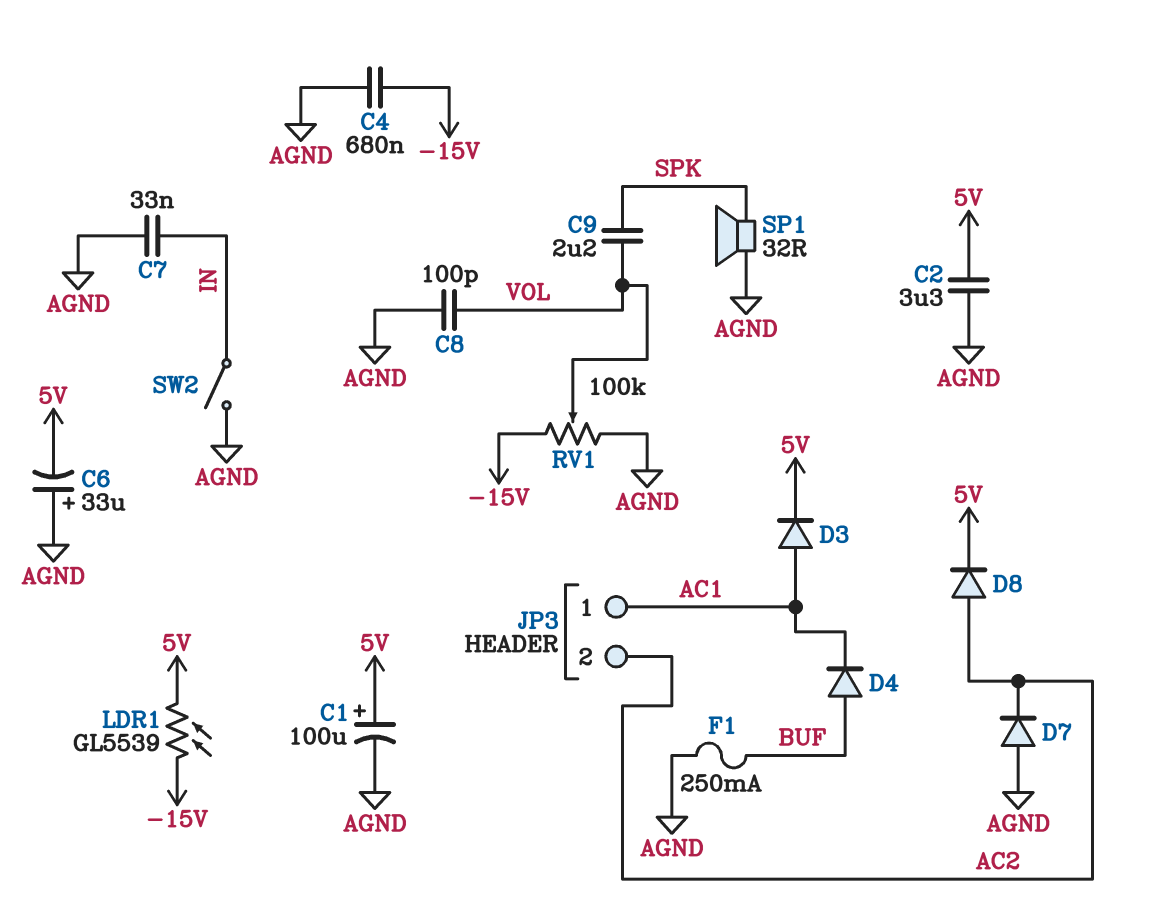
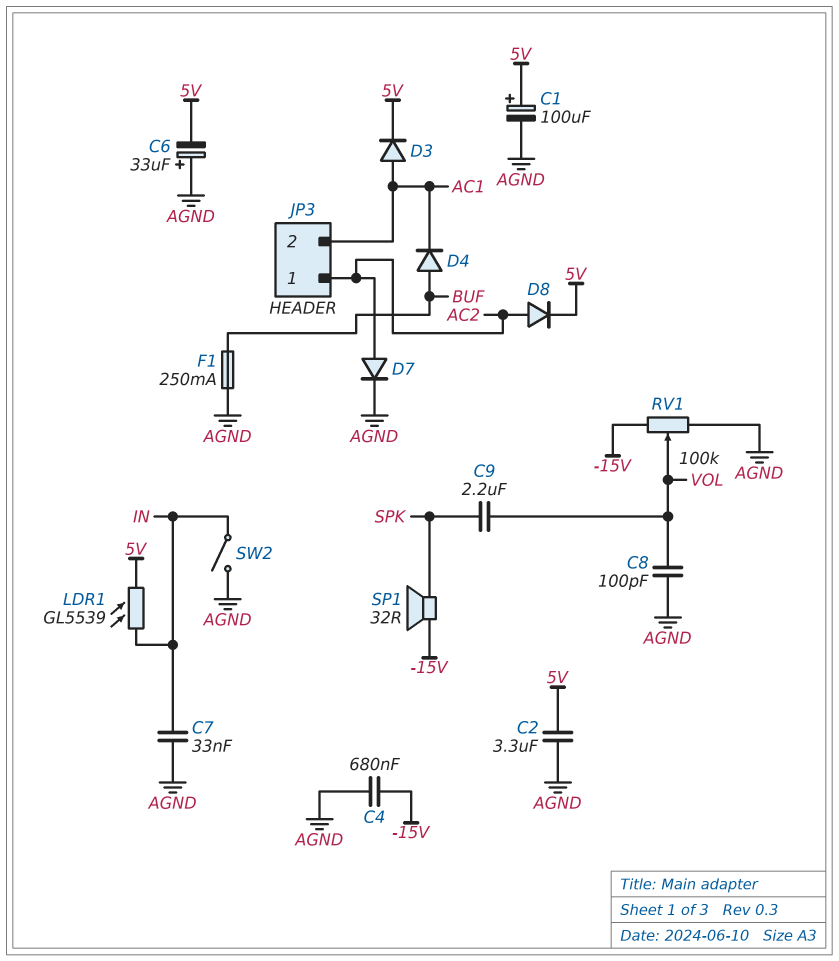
D7: diode (A AGND, K AC2) -> diode (A AC2, K AGND)
JP3 pin 1: AC1 -> AC2
JP3 pin 2: AC2 -> AC1
LDR1: GL5539 (-15V, 5V) -> GL5539 (5V, IN)
SP1: speaker 32R (AGND, SPK) -> speaker 32R (-15V, SPK)

